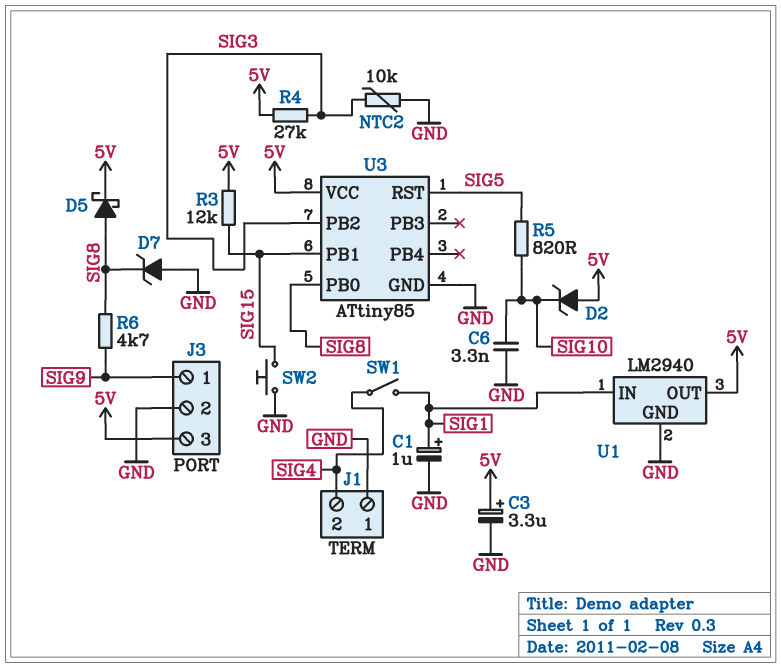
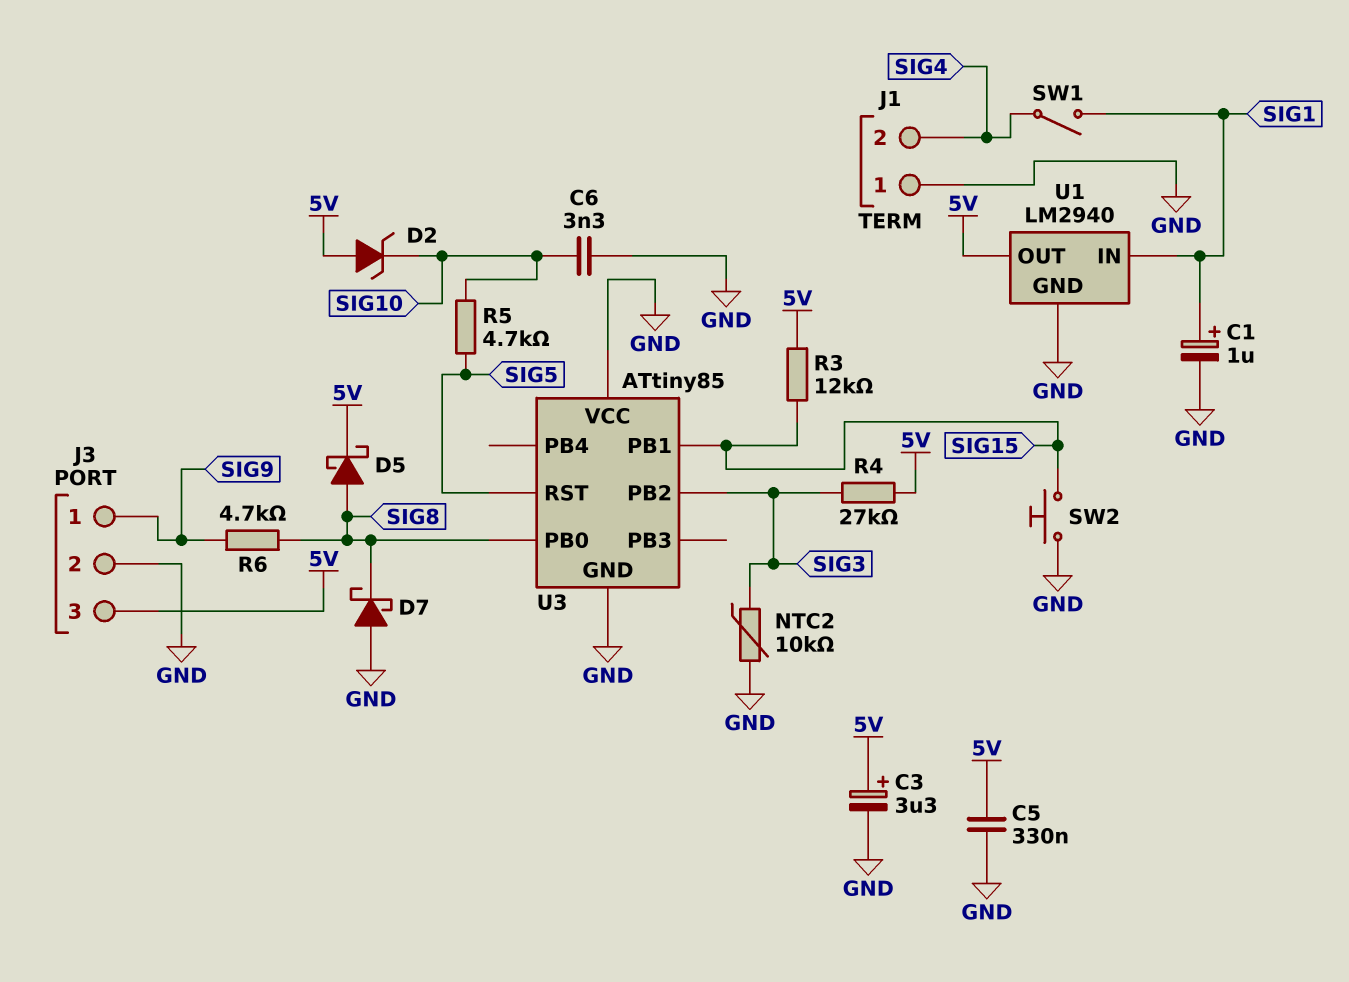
C5: none -> 330nF (5V, GND)
D7: zener (A GND, K SIG8) -> schottky (A GND, K SIG8)
R5: 820 (SIG5, SIG10) -> 4.7k (SIG5, SIG10)
U3 pin VCC: 5V -> GND

